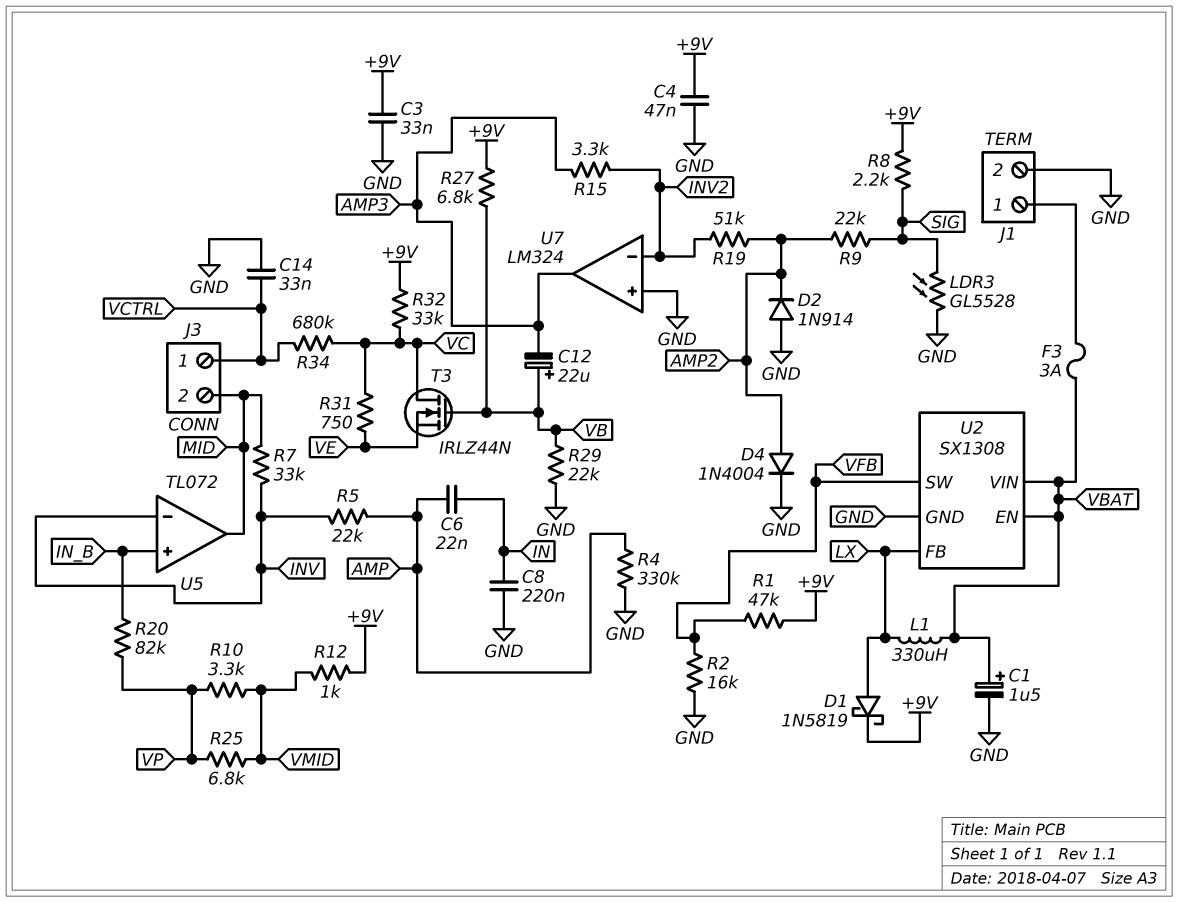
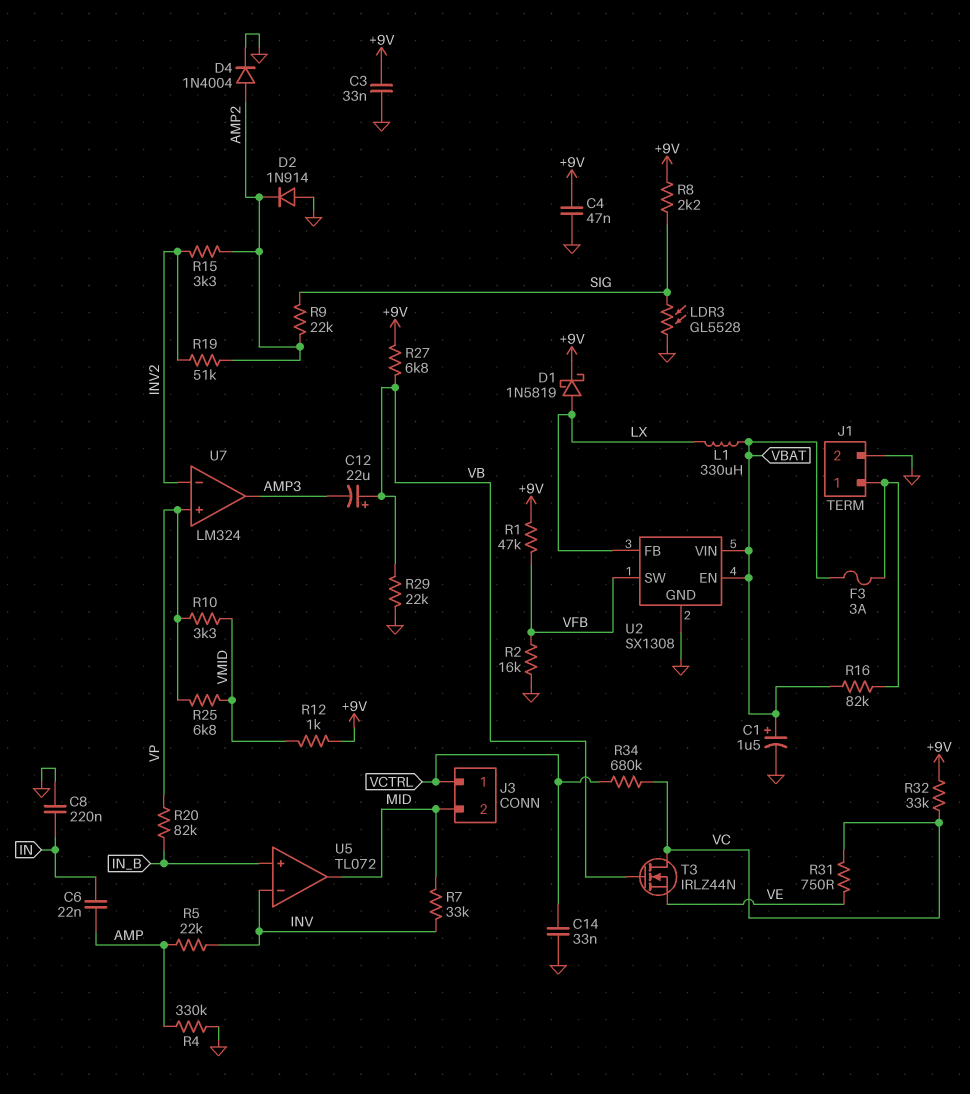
R15: 3.3k (AMP3, INV2) -> 3.3k (AMP2, INV2)
R16: none -> 82k (J1/1, VBAT)
U7 pin in+: GND -> VP

